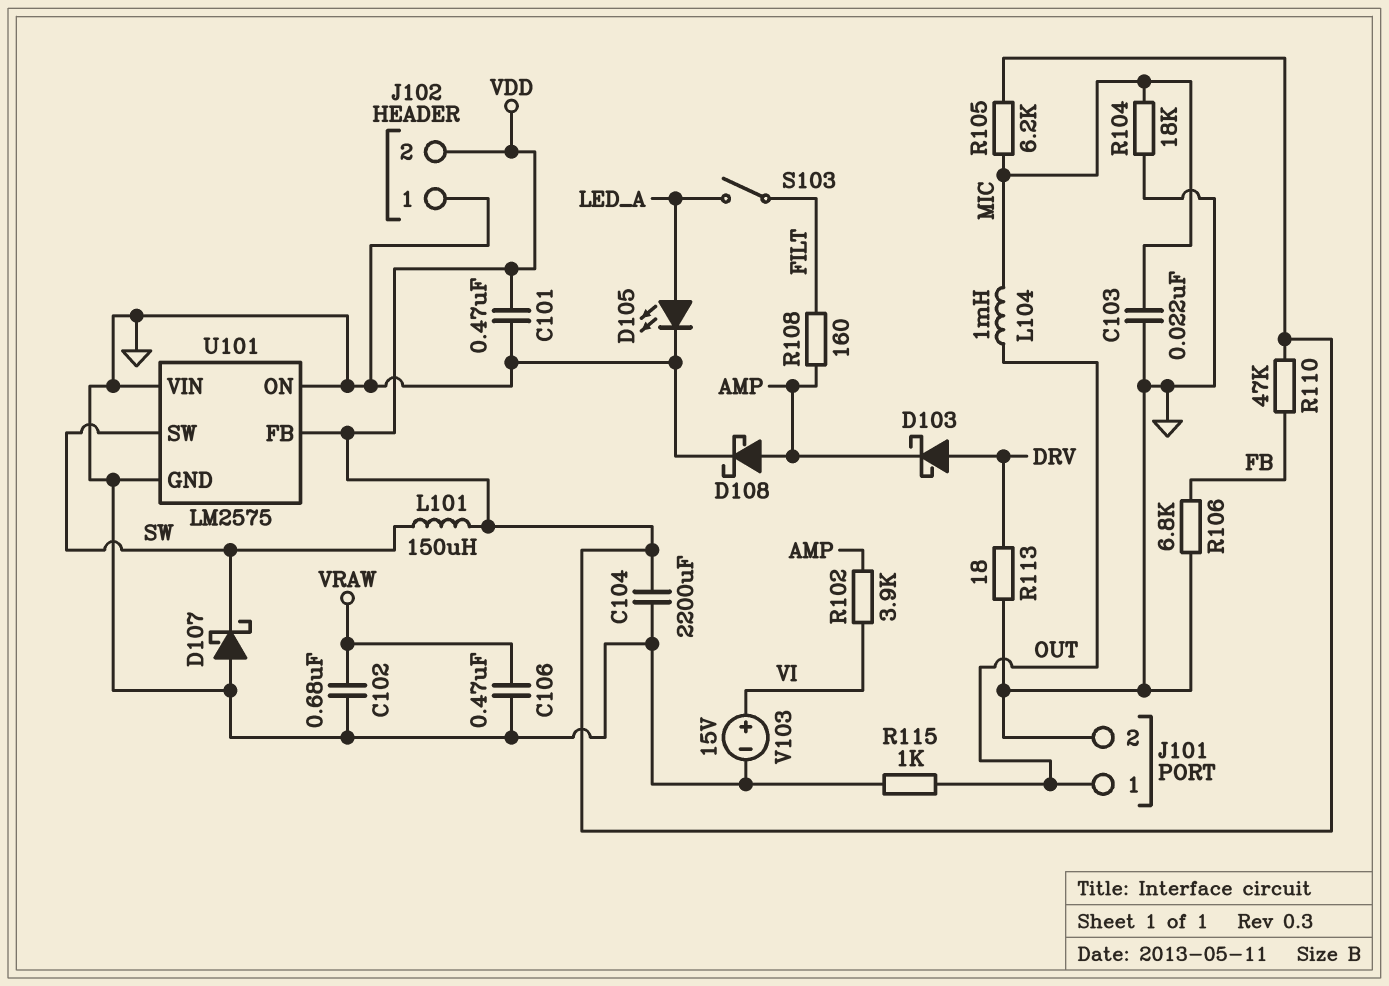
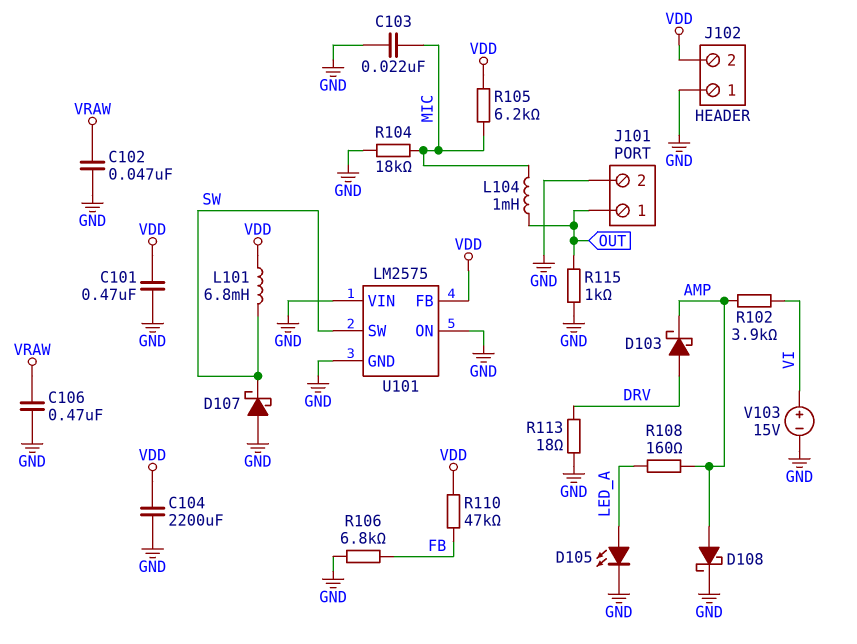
C102: 680nF (GND, VRAW) -> 47nF (GND, VRAW)
L101: 150uH (SW, VDD) -> 6.8mH (SW, VDD)
R108: 160 (AMP, FILT) -> 160 (AMP, LED_A)
S103: switch (FILT, LED_A) -> none

